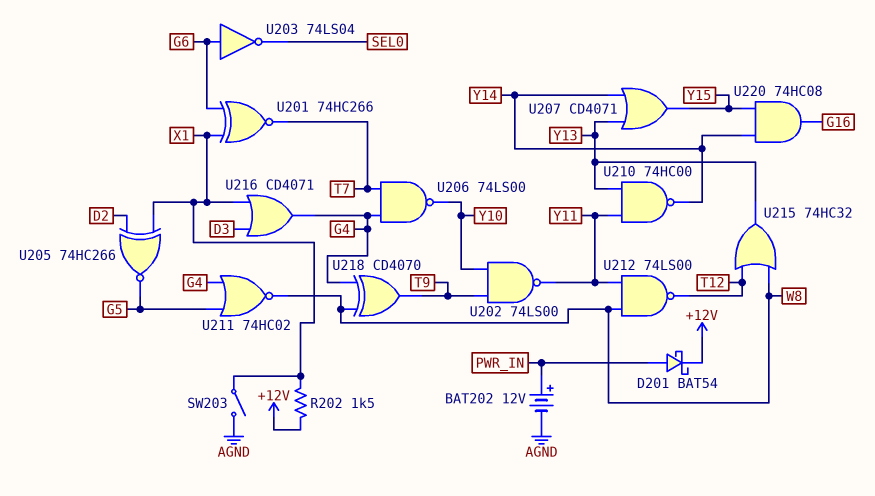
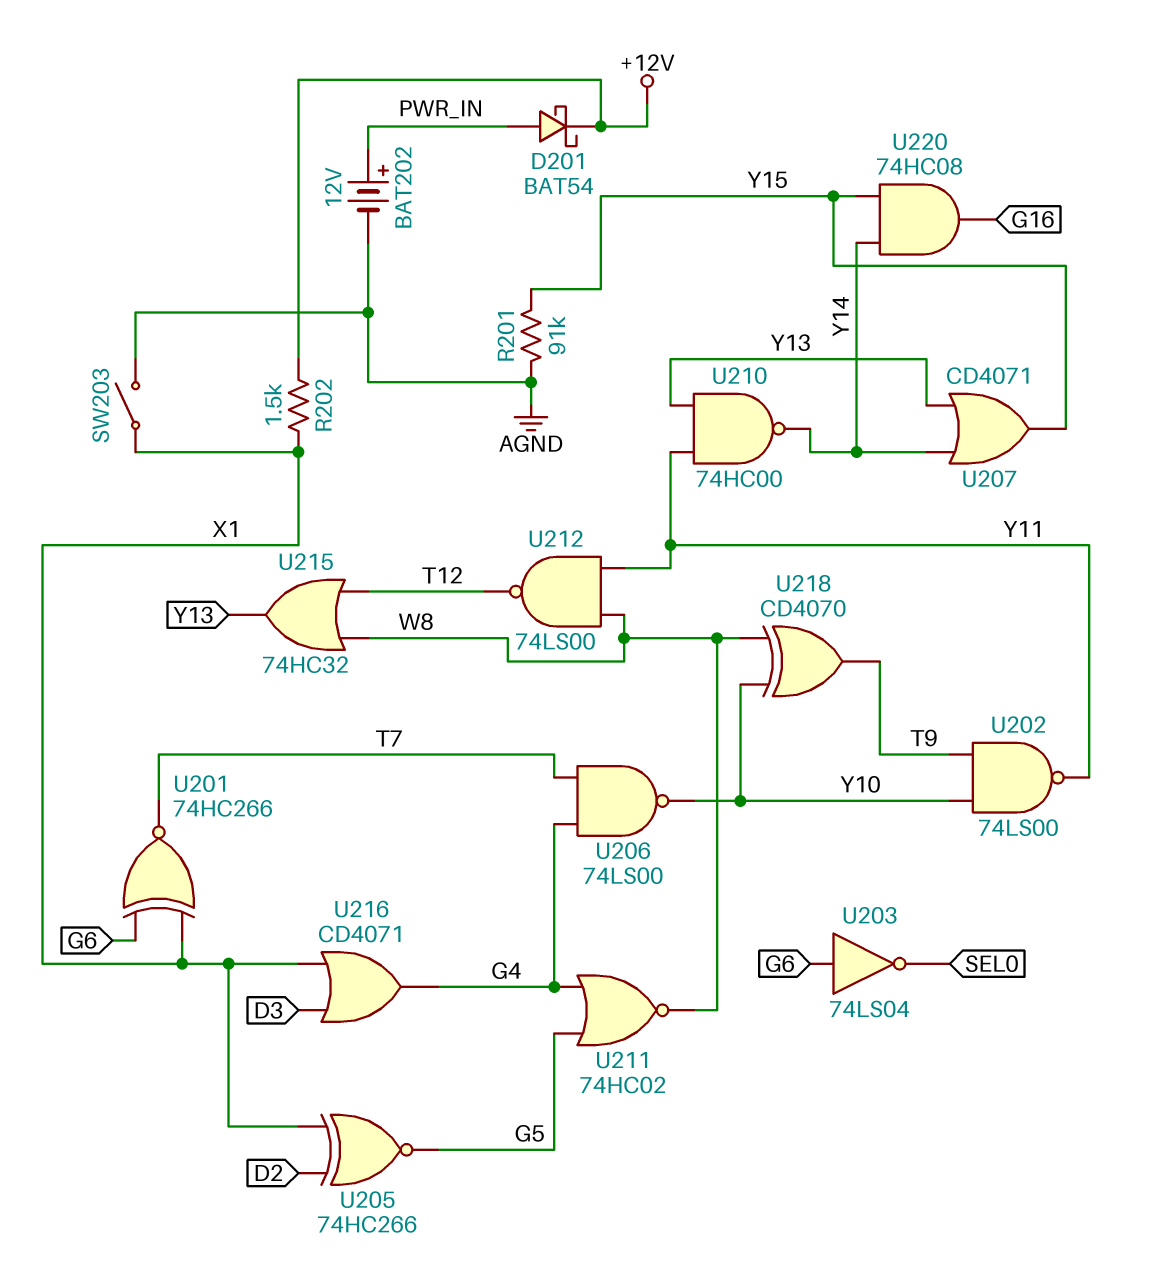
R201: none -> 91k (AGND, Y15)
U218: XOR CD4070 (in G4, in W8, out T9) -> XOR CD4070 (in W8, in Y10, out T9)

